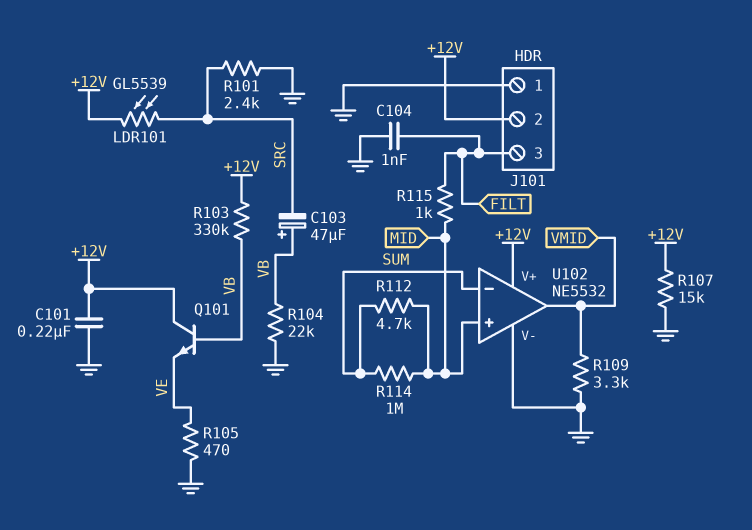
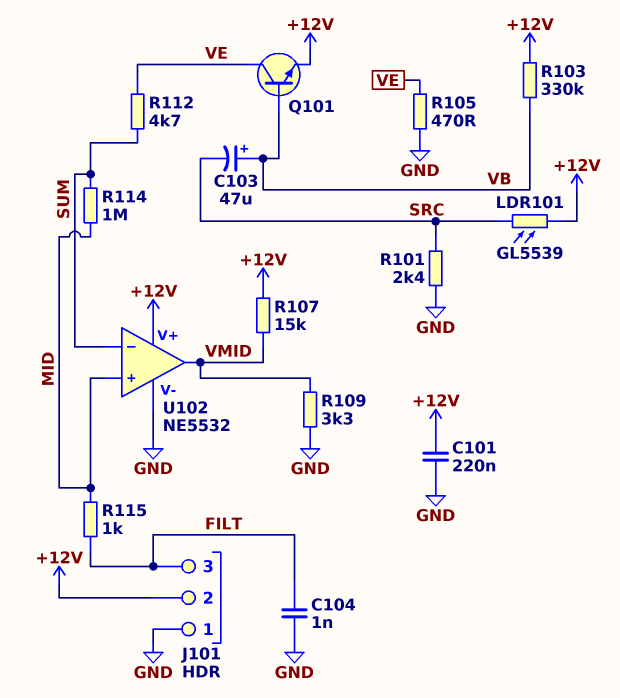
Q101: NPN (B VB, C +12V, E VE) -> NPN (B VB, C VE, E +12V)
R104: 22k (GND, VB) -> none
R107: 15k (+12V, GND) -> 15k (+12V, VMID)
R112: 4.7k (MID, SUM) -> 4.7k (SUM, VE)

